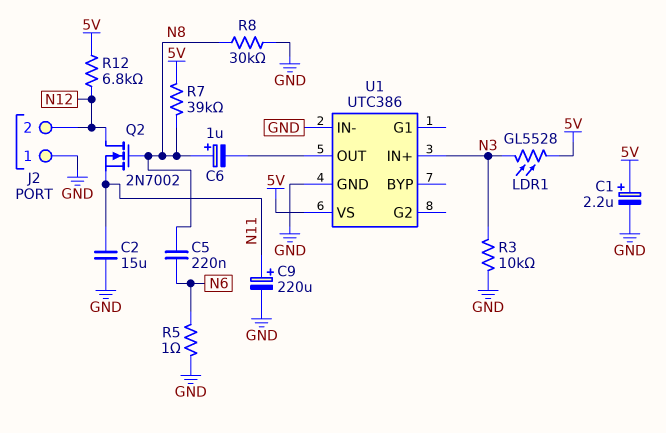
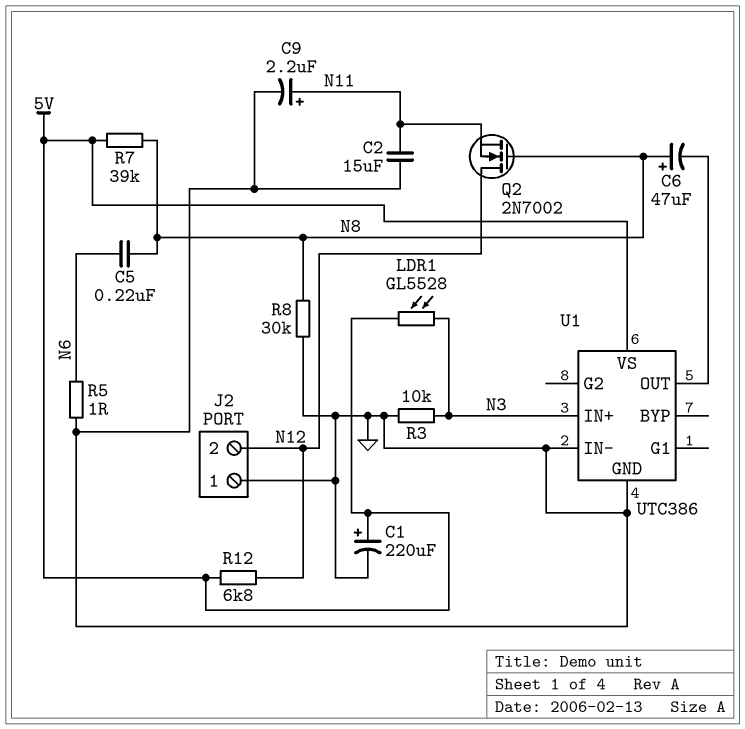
C1: 2.2uF (plus 5V, minus GND) -> 220uF (plus 5V, minus GND)
C6: 1uF (plus N8, minus U1/OUT) -> 47uF (plus N8, minus U1/OUT)
C9: 220uF (plus N11, minus GND) -> 2.2uF (plus N11, minus GND)

